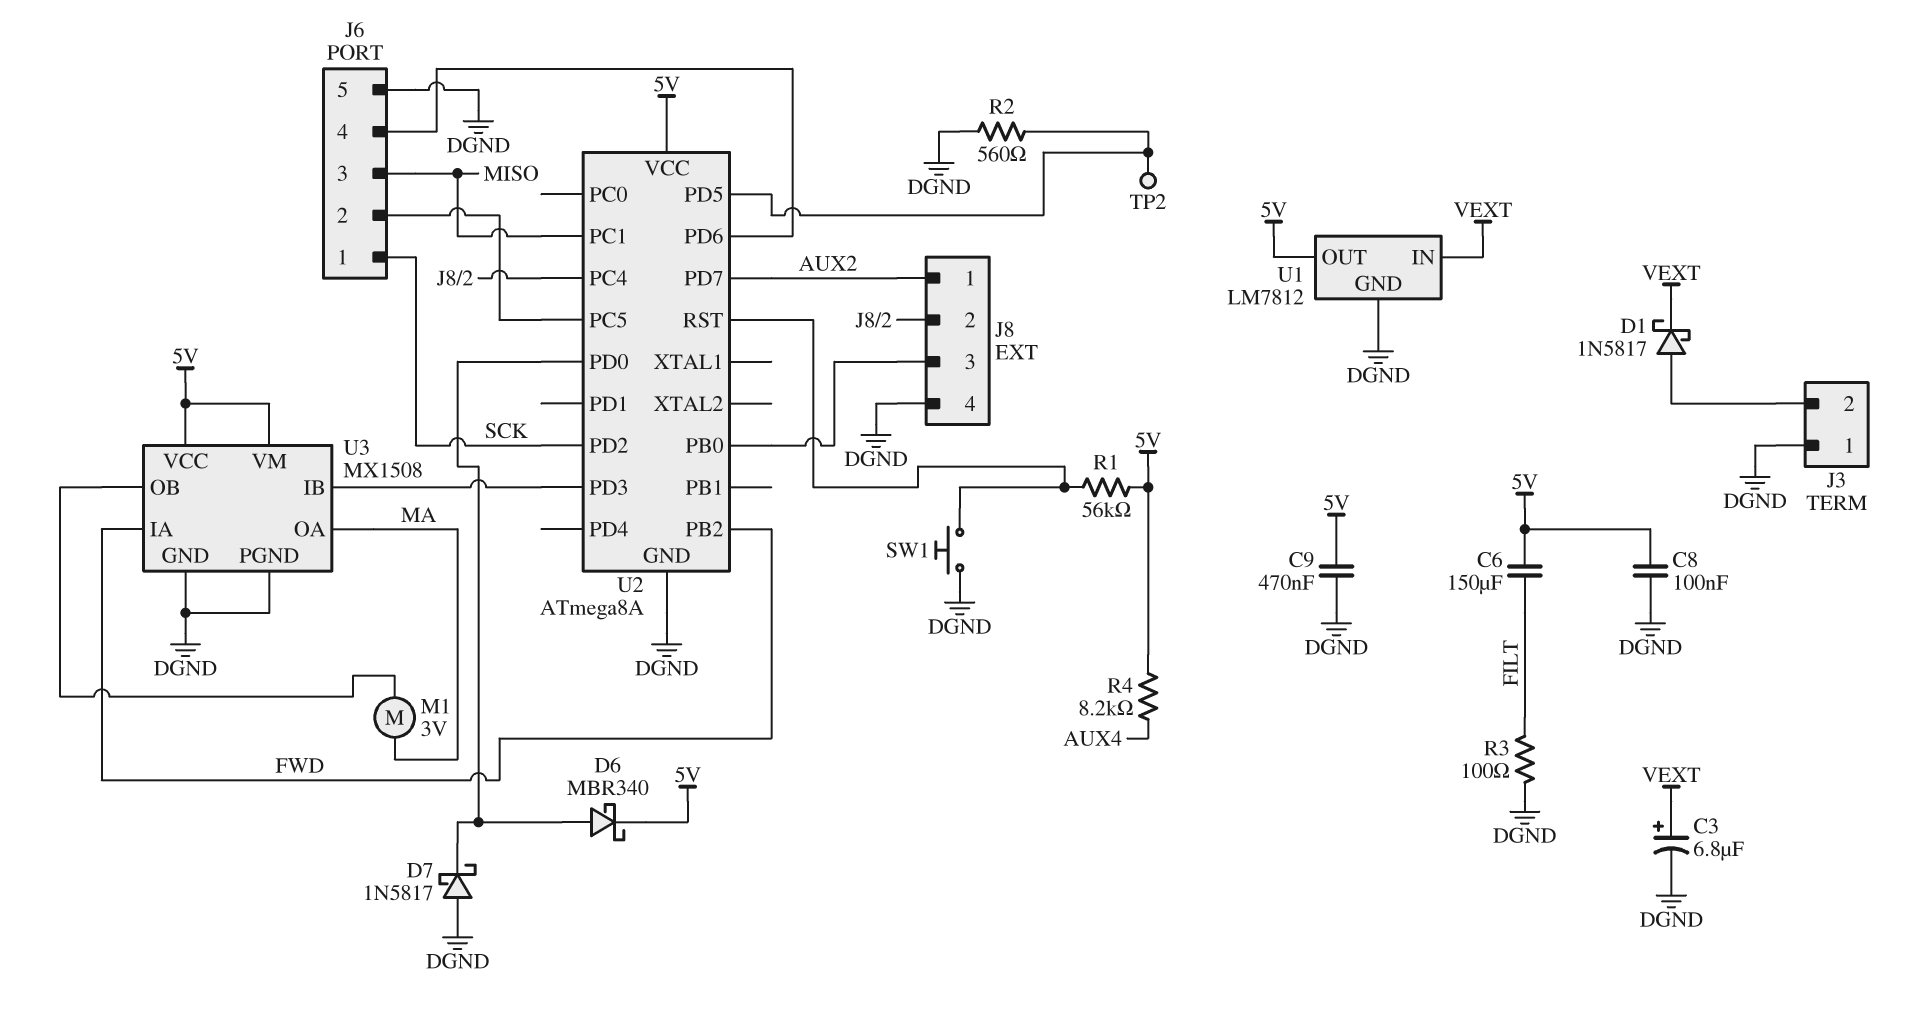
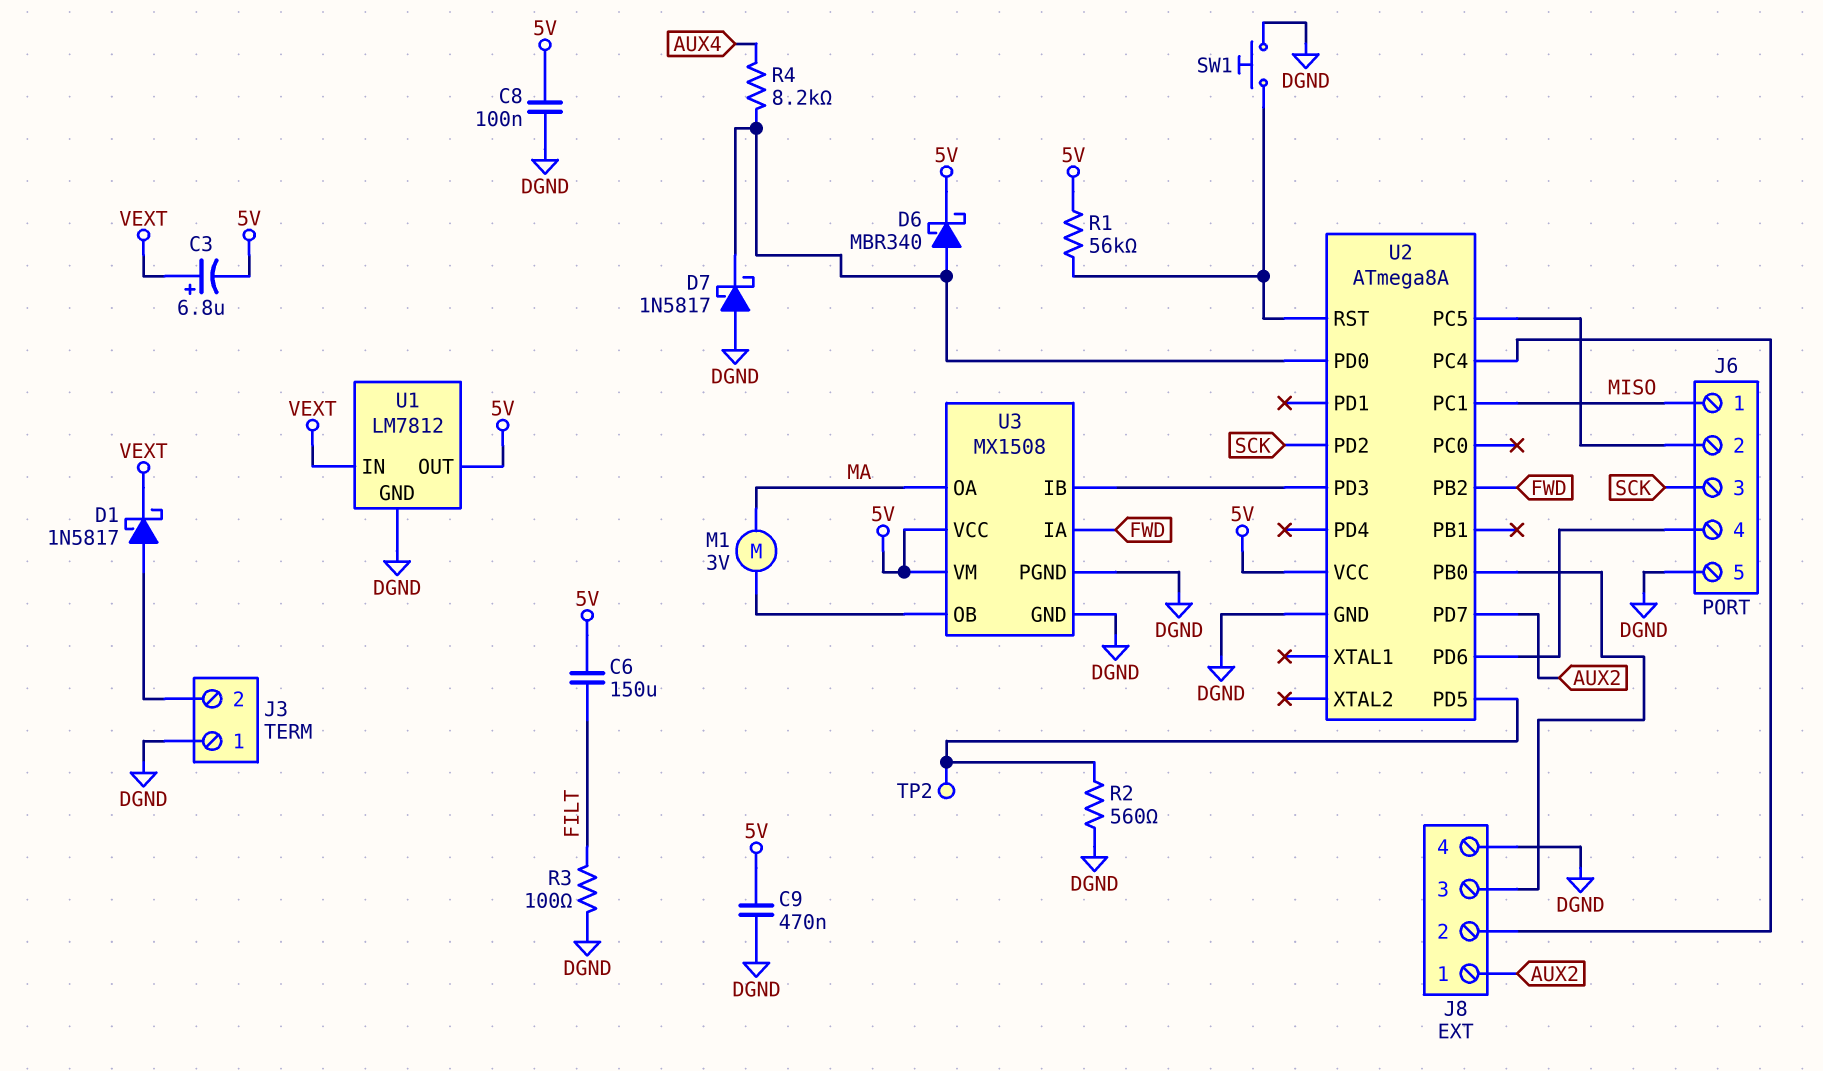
C3: 6.8uF (plus VEXT, minus DGND) -> 6.8uF (plus VEXT, minus 5V)
J6 pin 1: SCK -> MISO
J6 pin 3: MISO -> SCK
R4: 8.2k (5V, AUX4) -> 8.2k (AUX4, U2/PD0)

